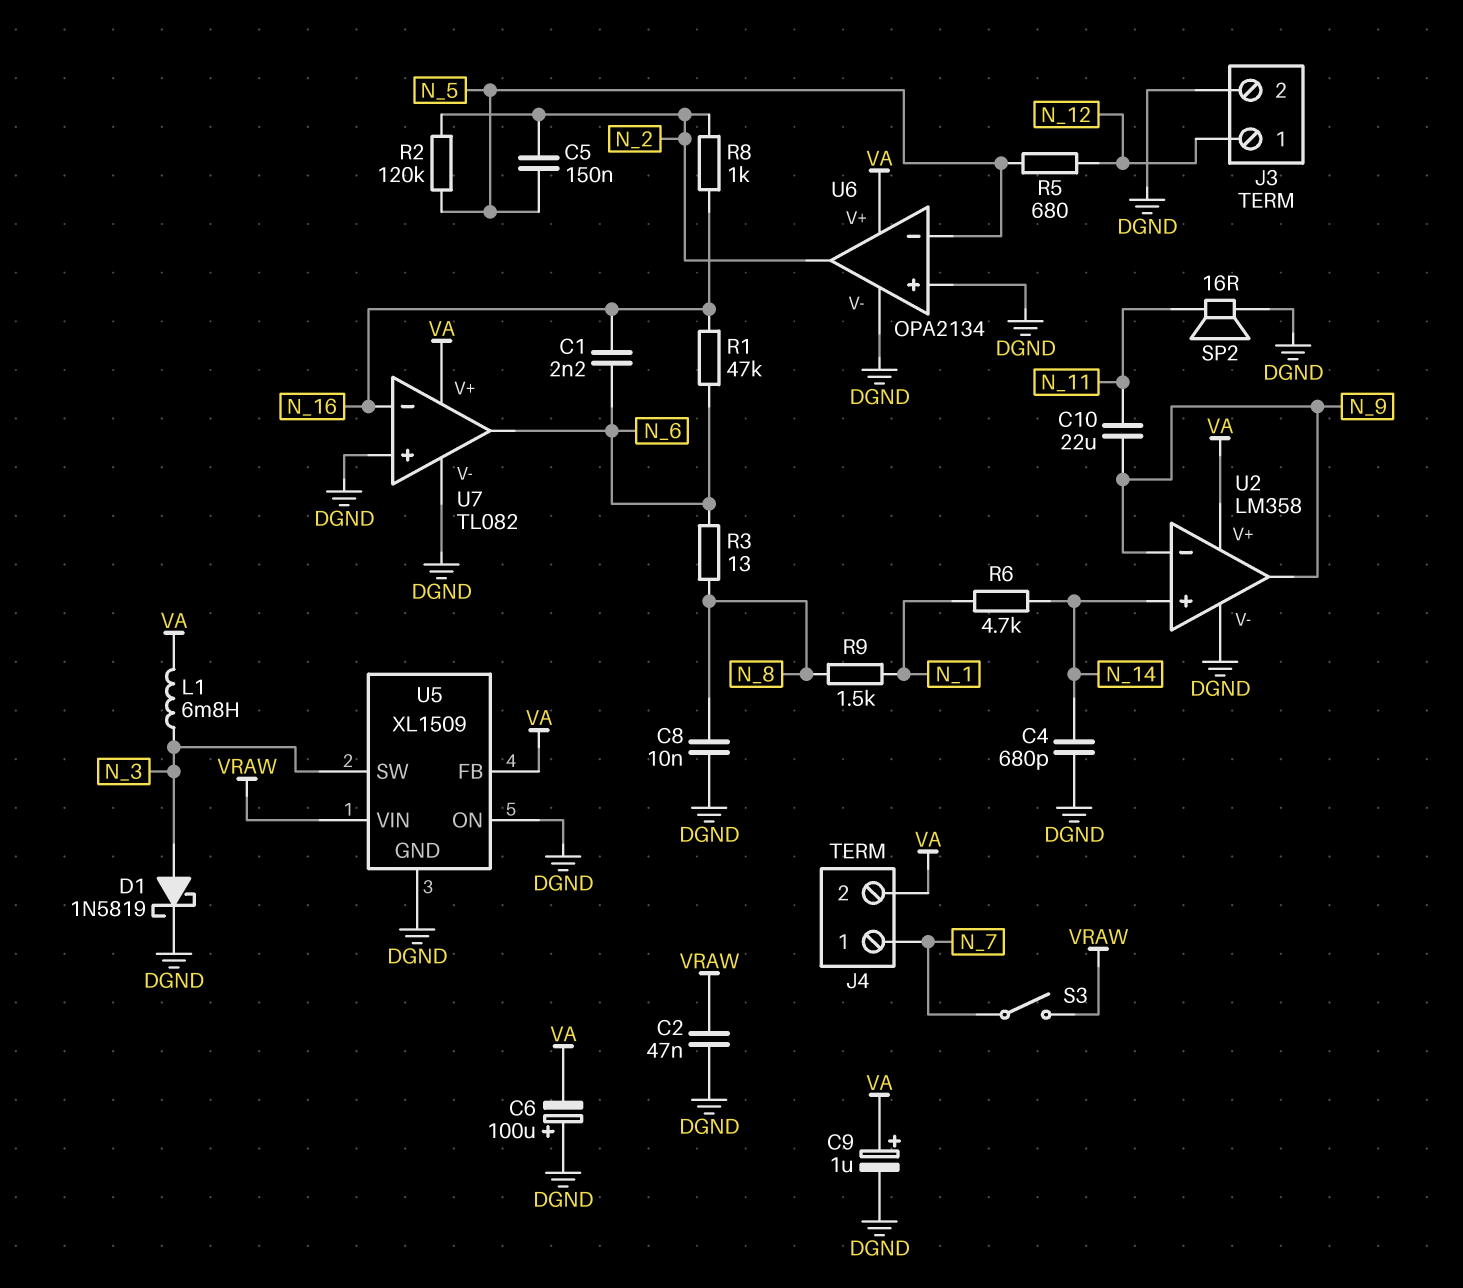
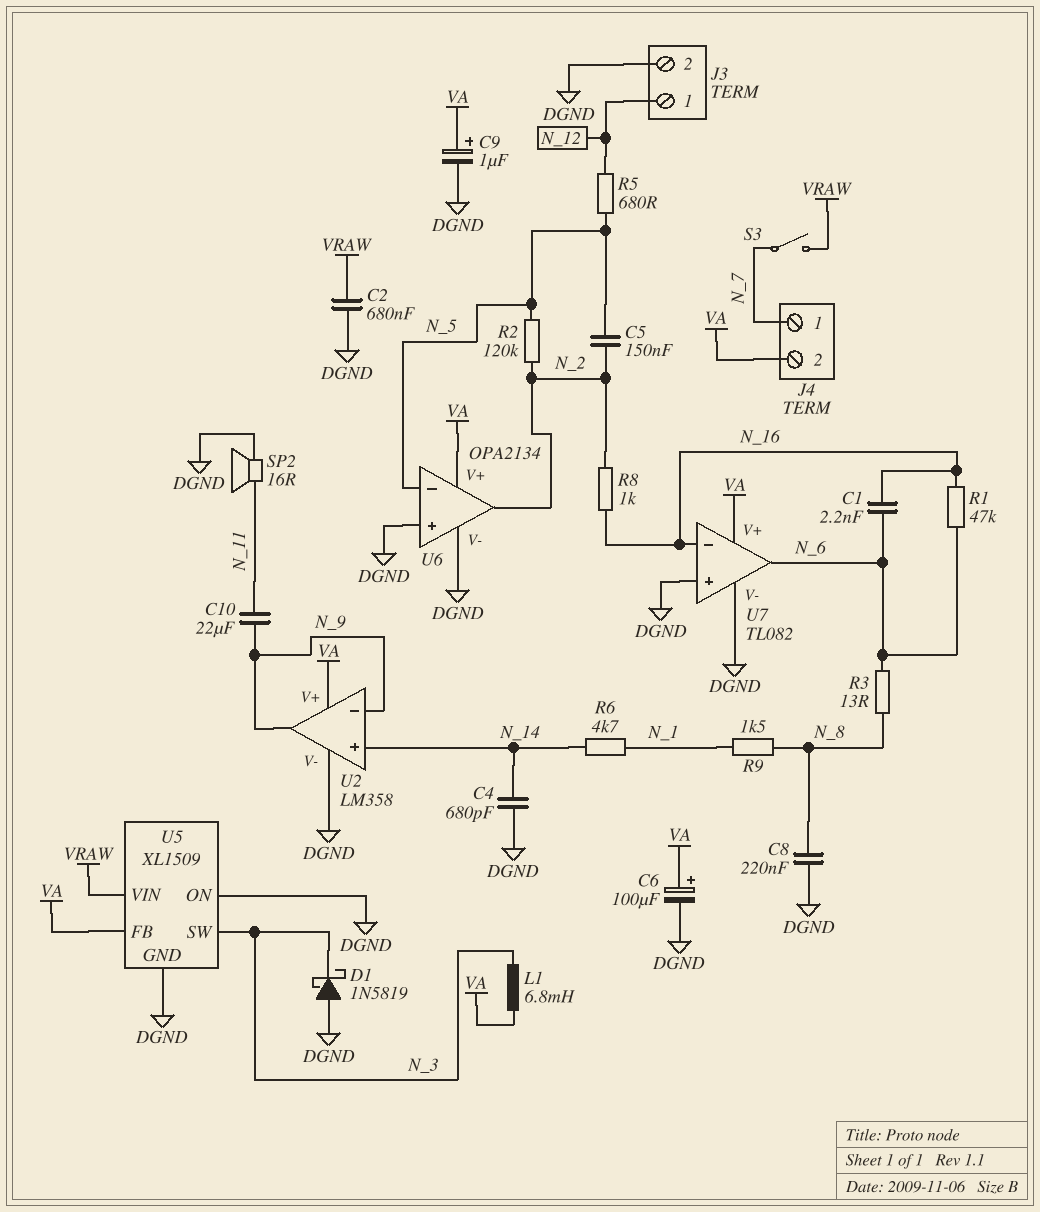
C2: 47nF (DGND, VRAW) -> 680nF (DGND, VRAW)
C6: 100uF (plus DGND, minus VA) -> 100uF (plus VA, minus DGND)
C8: 10nF (DGND, N_8) -> 220nF (DGND, N_8)
D1: schottky 1N5819 (A N_3, K DGND) -> schottky 1N5819 (A DGND, K N_3)

